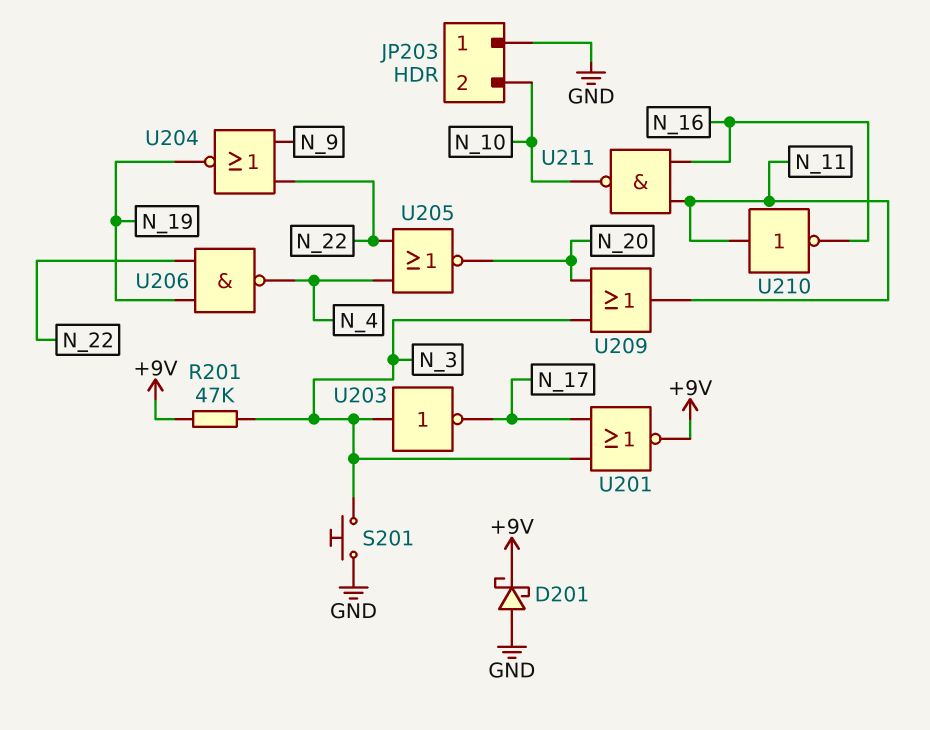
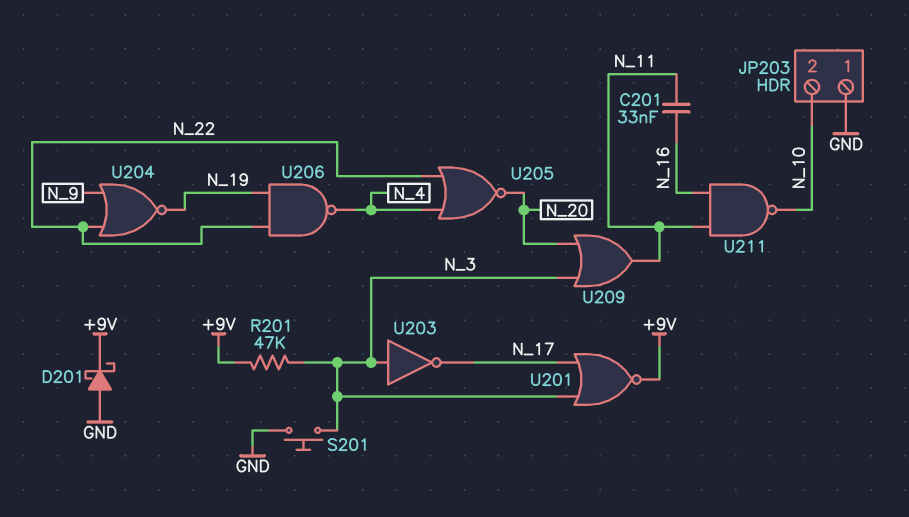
C201: none -> 33nF (N_11, N_16)
U210: NOT (in N_11, out N_16) -> none

